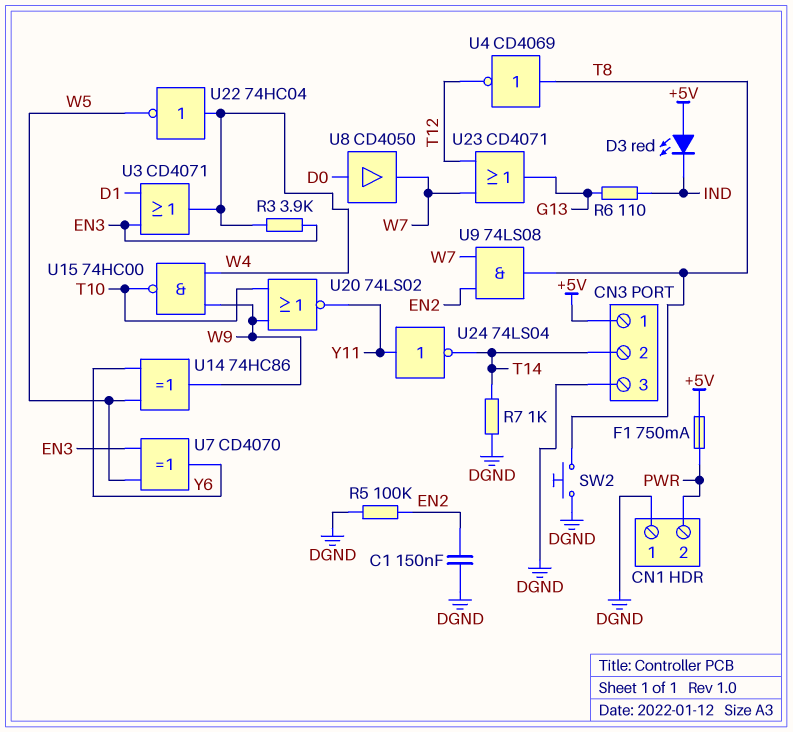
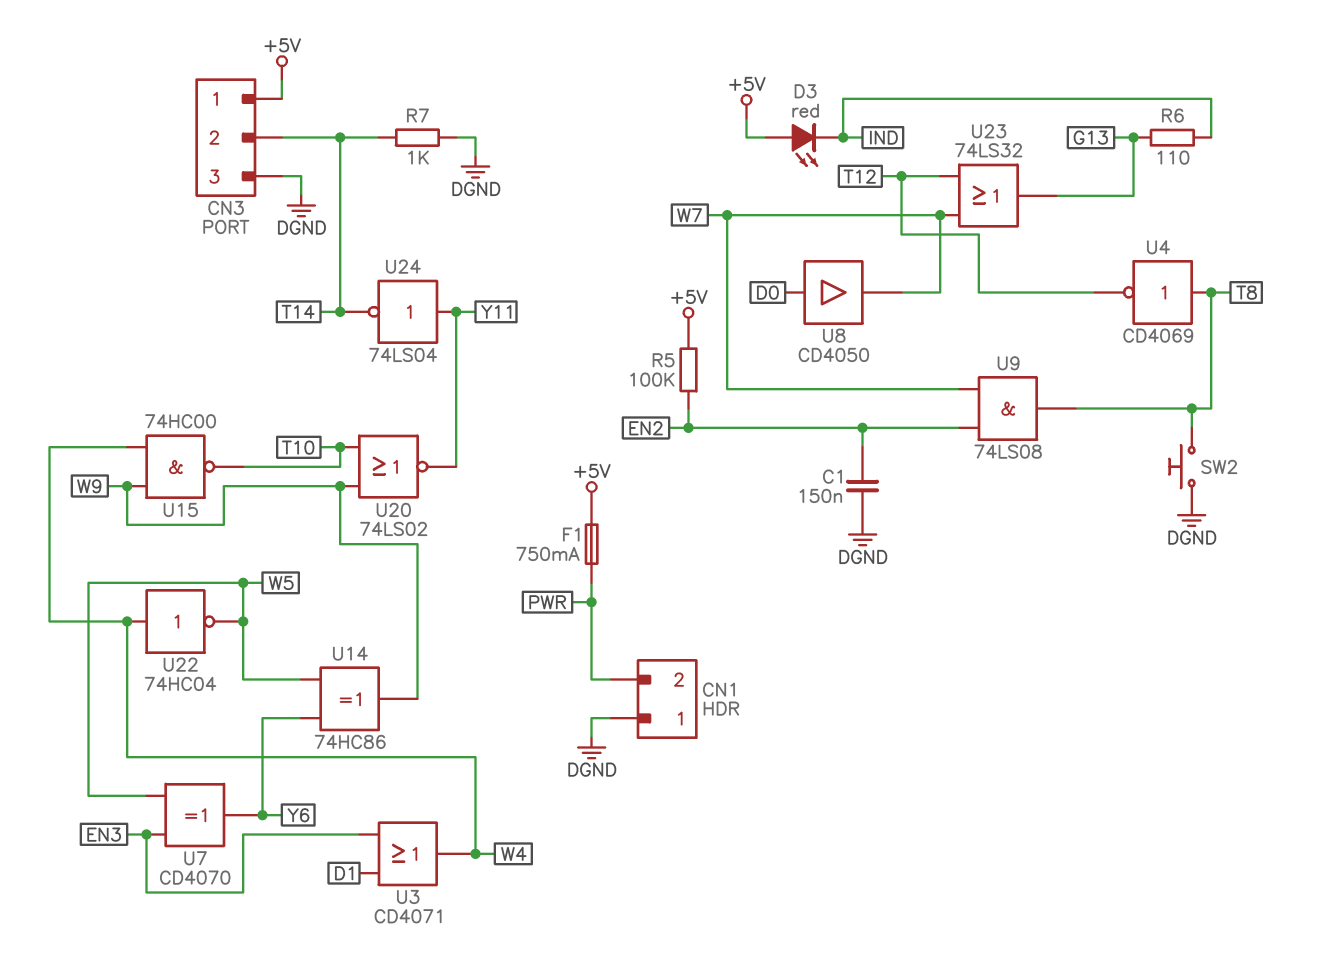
R3: 3.9k (EN3, W4) -> none
R5: 100k (DGND, EN2) -> 100k (+5V, EN2)
U23: OR CD4071 (in T12, in W7, out G13) -> OR 74LS32 (in T12, in W7, out G13)

